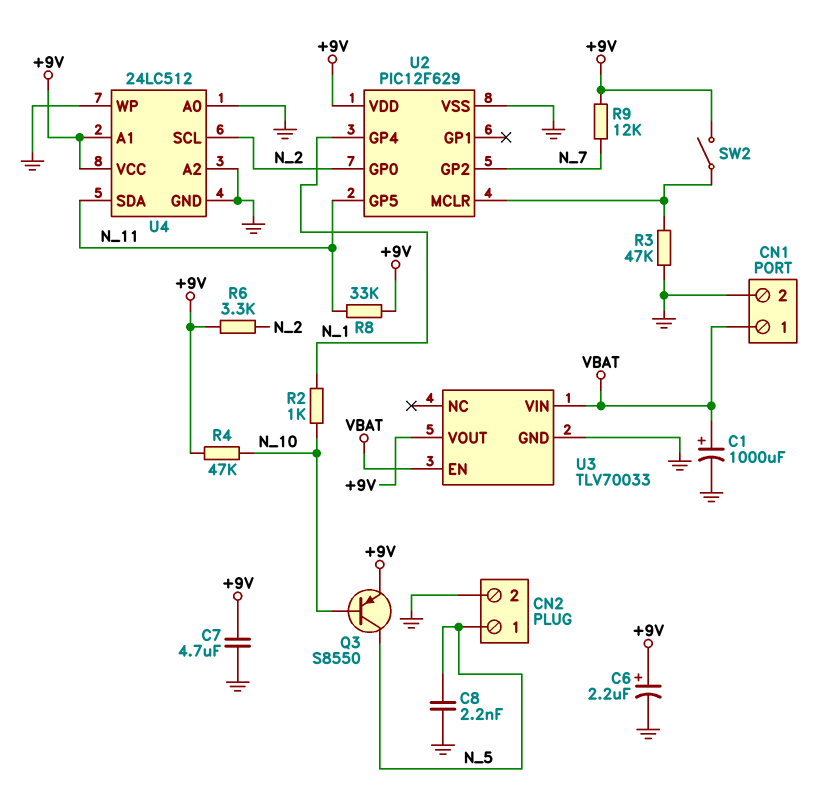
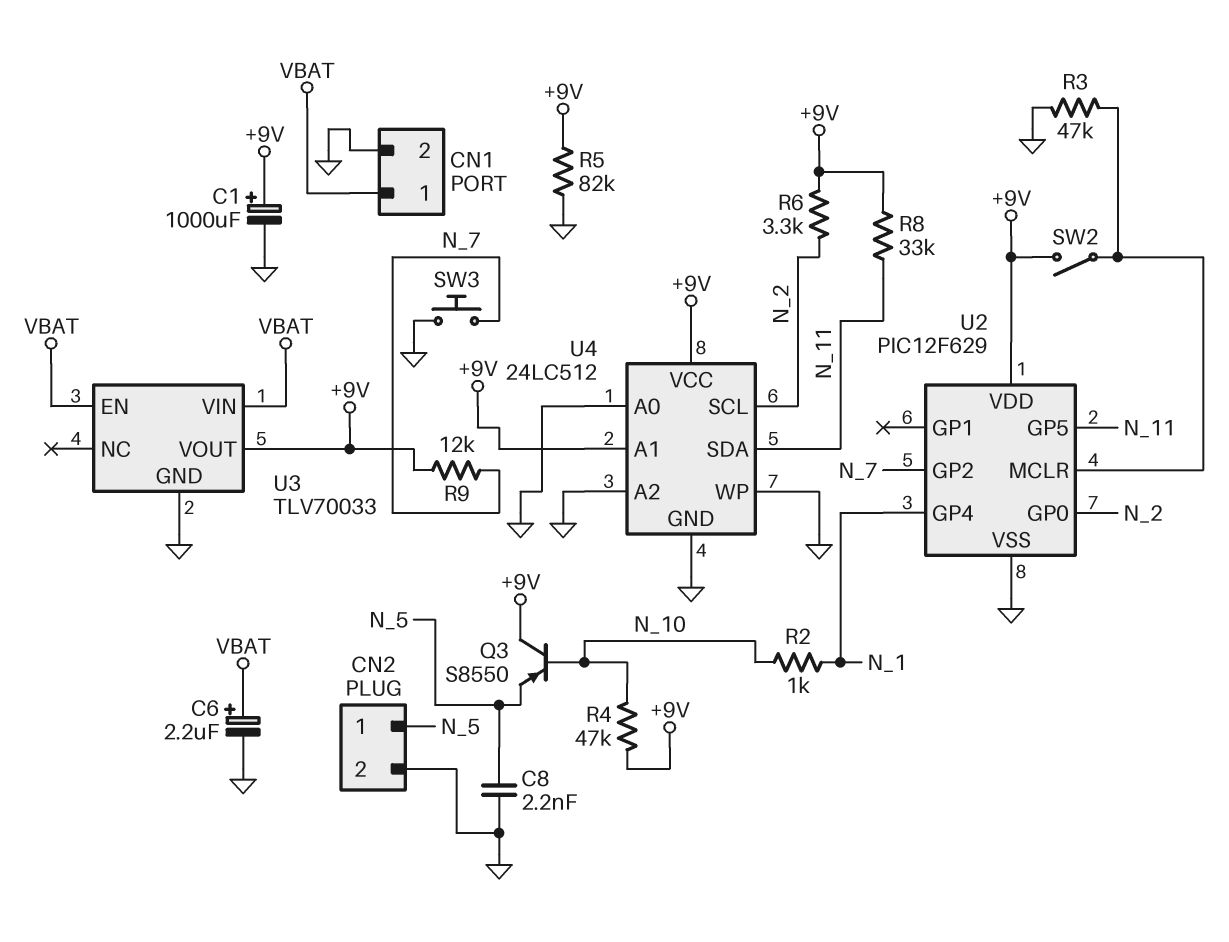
C1: 1000uF (plus VBAT, minus GND) -> 1000uF (plus +9V, minus GND)
C6: 2.2uF (plus +9V, minus GND) -> 2.2uF (plus VBAT, minus GND)
C7: 4.7uF (+9V, GND) -> none
Q3: PNP S8550 (B N_10, C N_5, E +9V) -> PNP S8550 (B N_10, C +9V, E N_5)
R5: none -> 82k (+9V, GND)
SW3: none -> button (GND, N_7)

